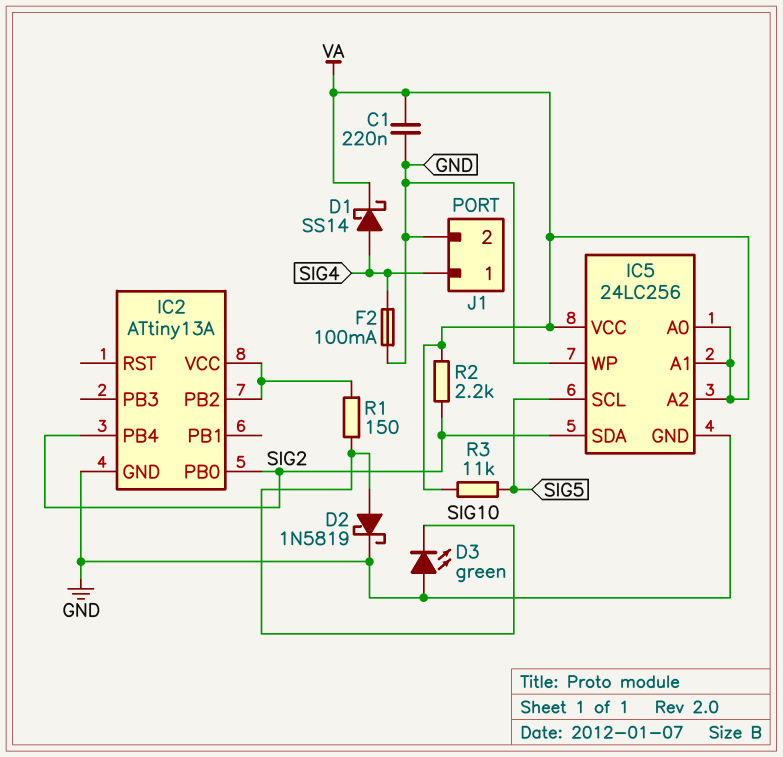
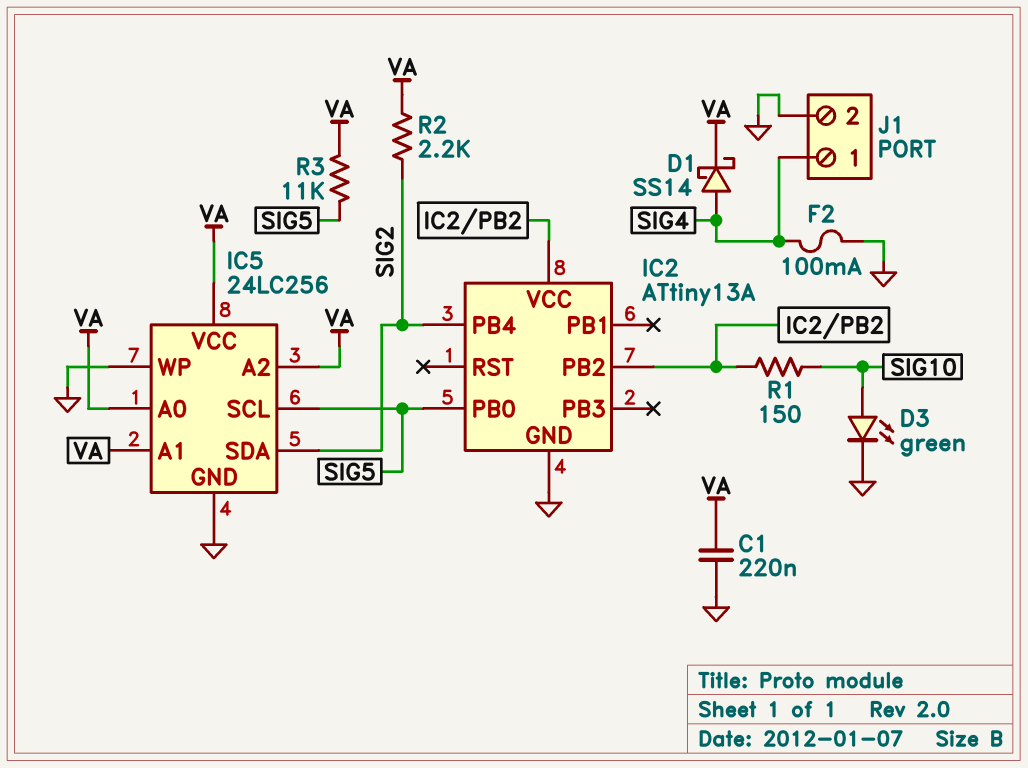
D2: schottky 1N5819 (A SIG10, K GND) -> none
D3: LED green (A GND, K SIG10) -> LED green (A SIG10, K GND)
IC2 pin PB0: SIG2 -> SIG5

